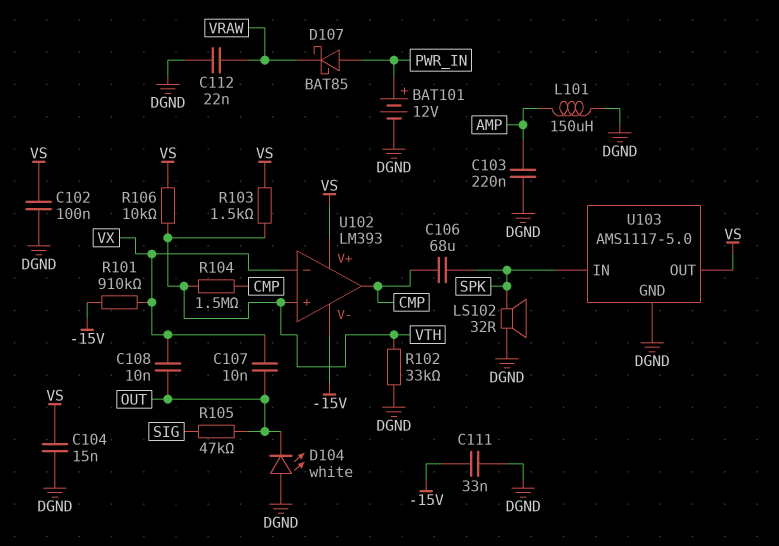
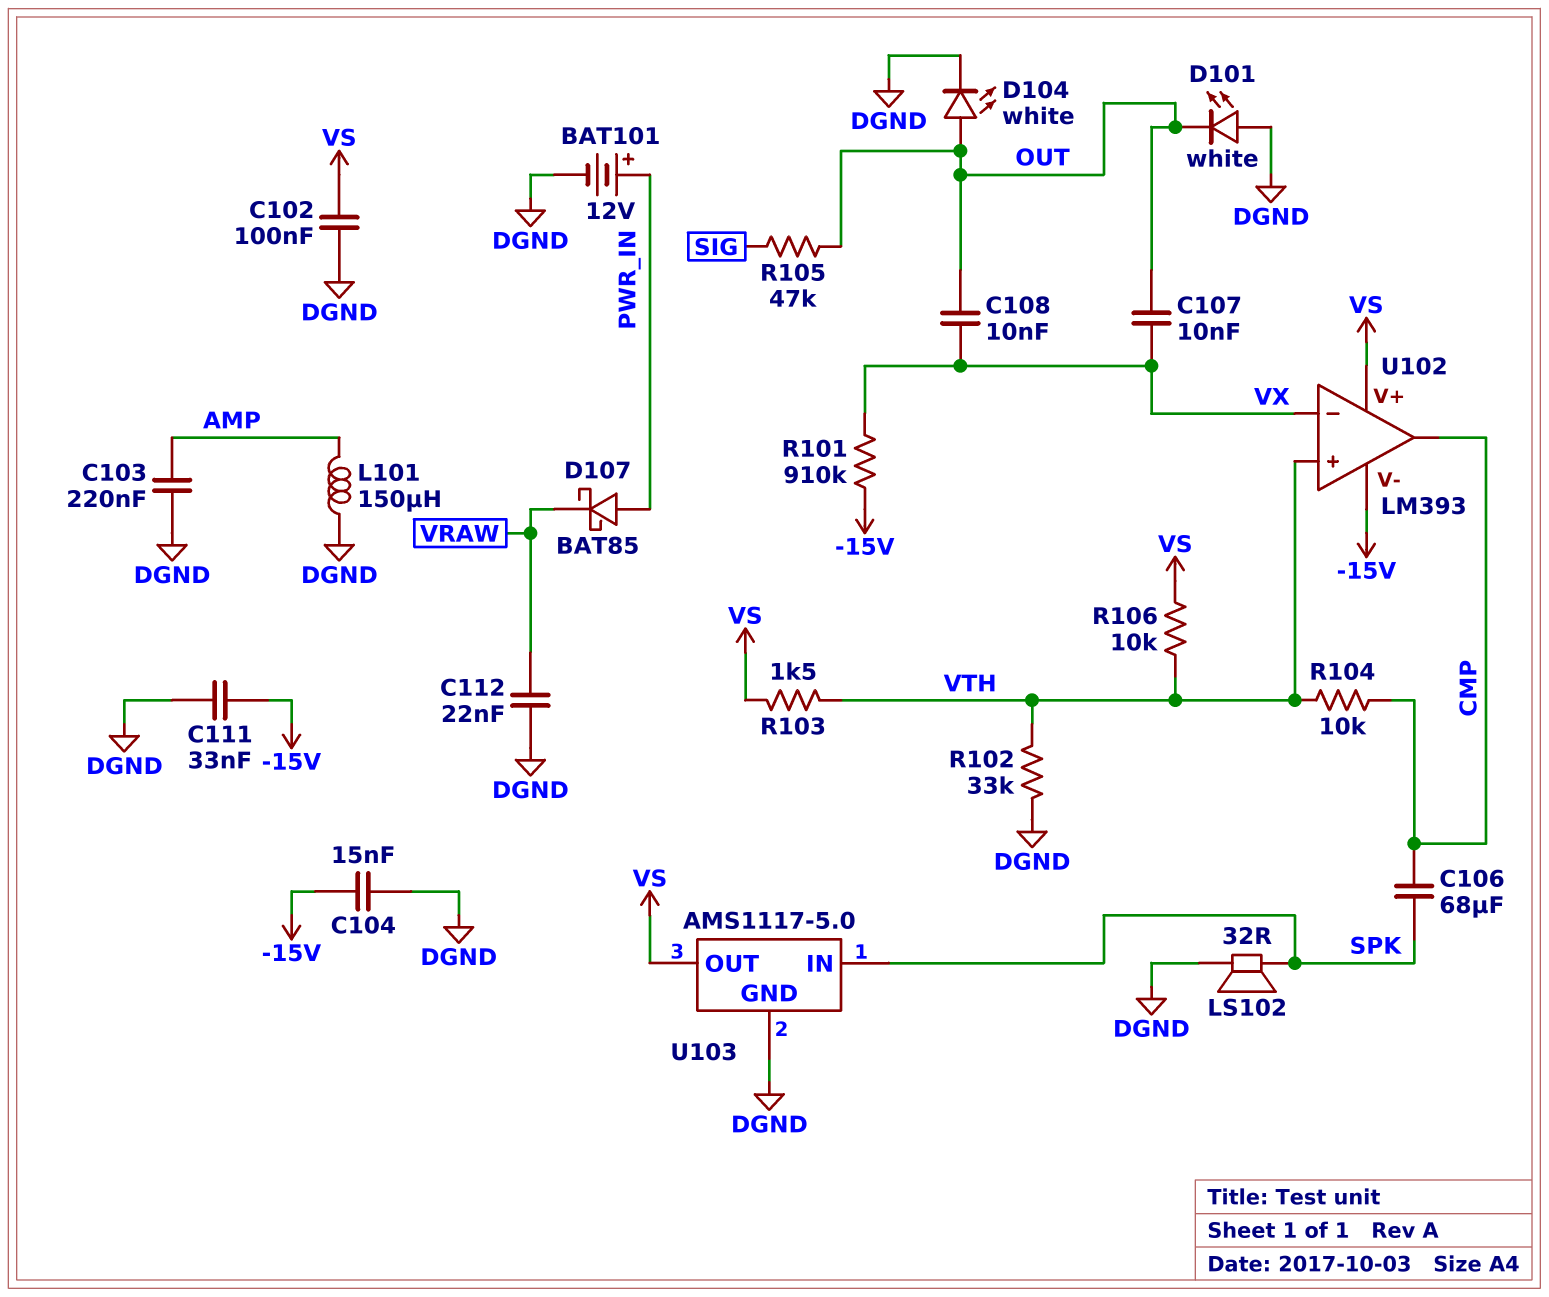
C104: 15nF (DGND, VS) -> 15nF (-15V, DGND)
D101: none -> LED white (A DGND, K OUT)
D104: LED white (A DGND, K OUT) -> LED white (A OUT, K DGND)
R104: 1.5M (CMP, VTH) -> 10k (CMP, VTH)

